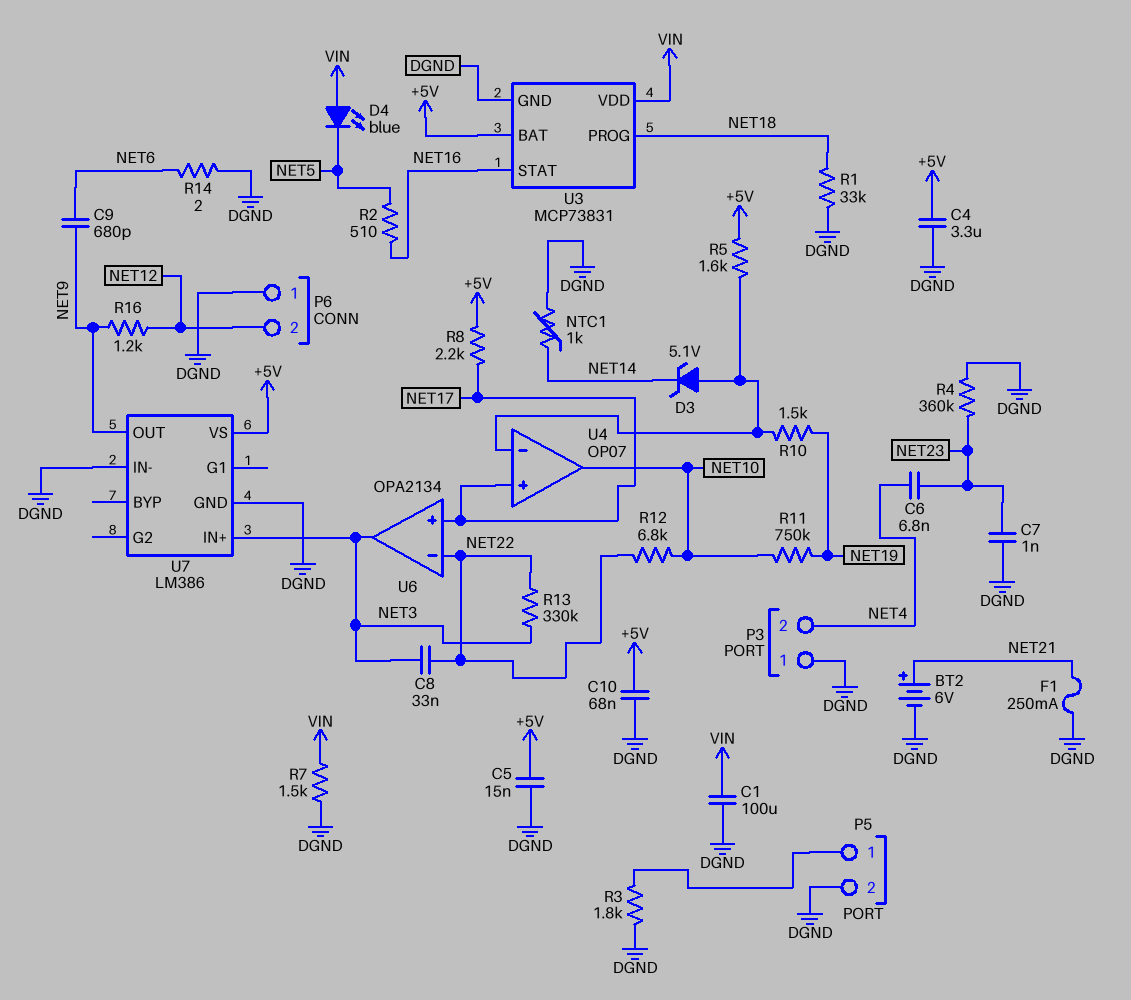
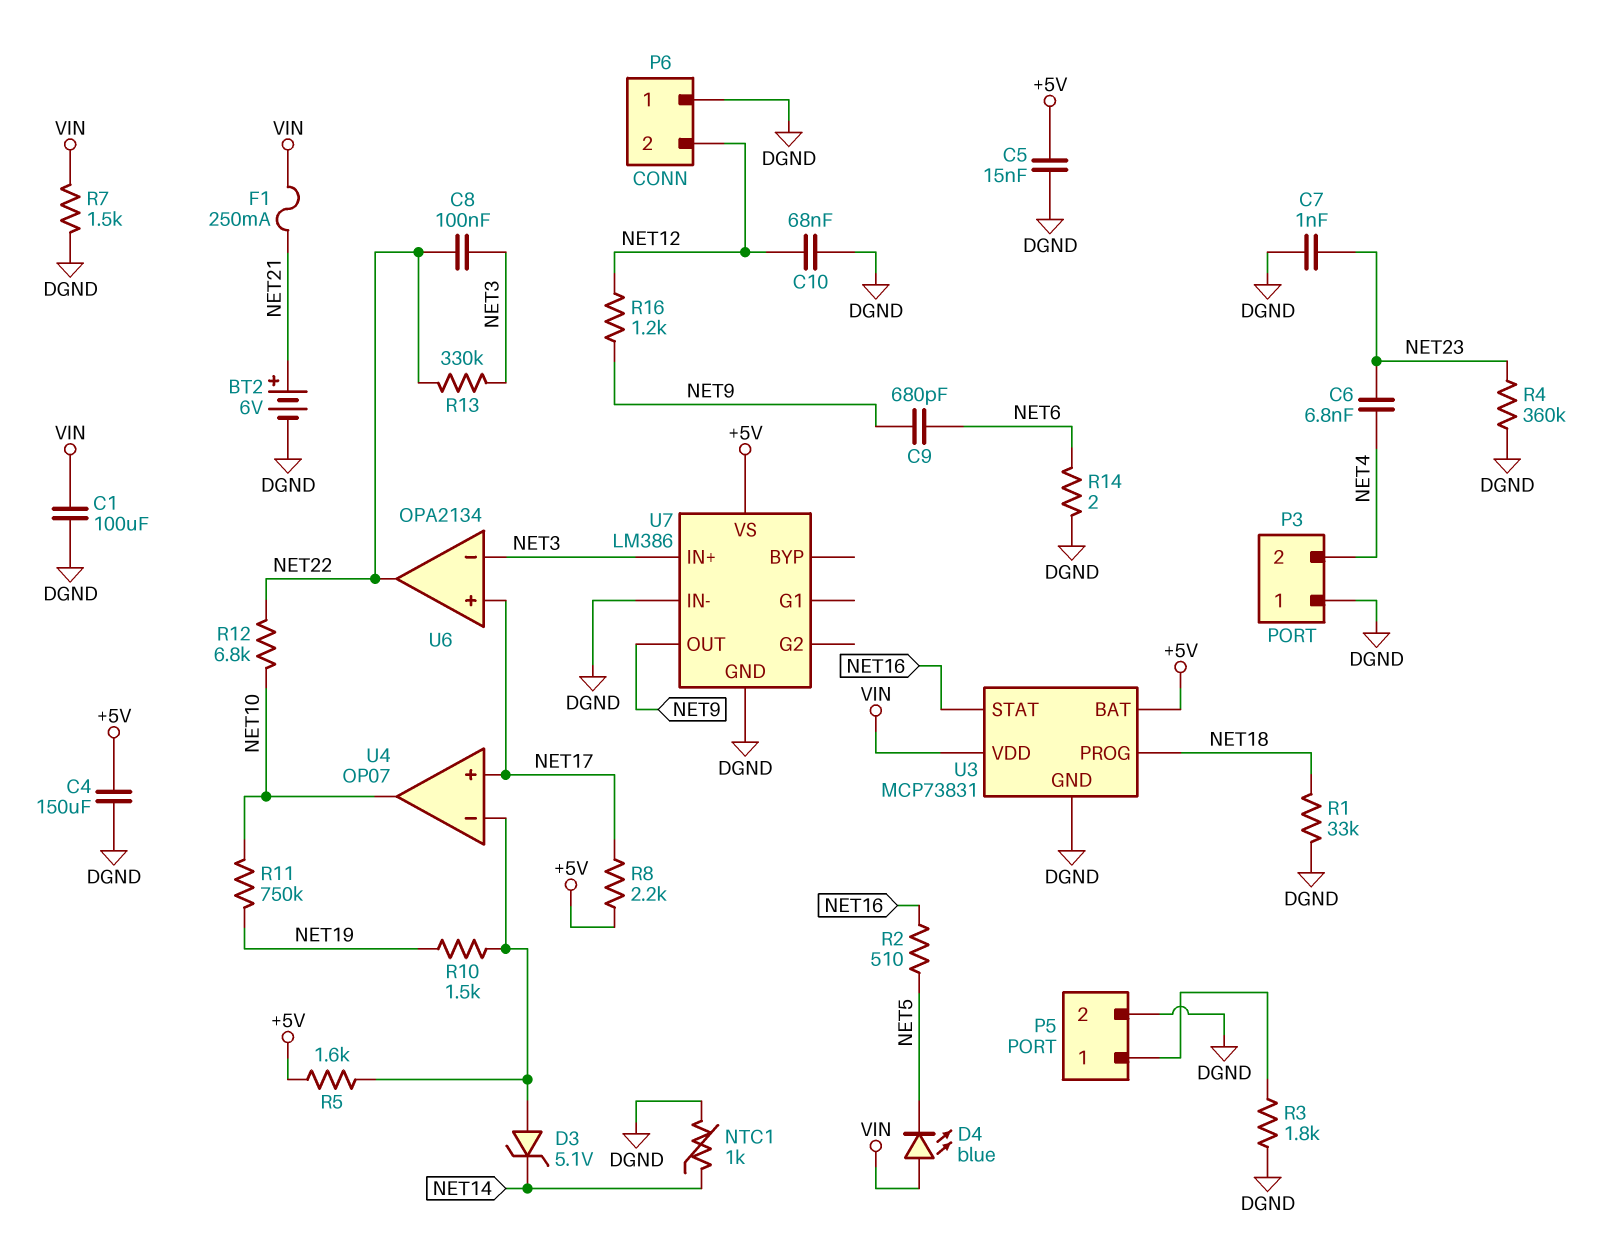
C4: 3.3uF (+5V, DGND) -> 150uF (+5V, DGND)
C8: 33nF (NET3, NET22) -> 100nF (NET3, NET22)
C10: 68nF (+5V, DGND) -> 68nF (DGND, NET12)
F1: 250mA (DGND, NET21) -> 250mA (NET21, VIN)
U6 pin in-: NET22 -> NET3
U6 pin out: NET3 -> NET22

